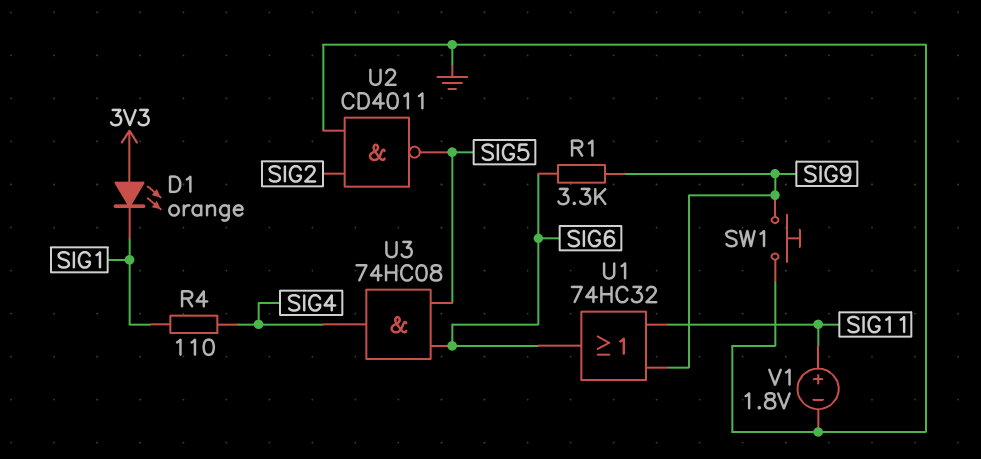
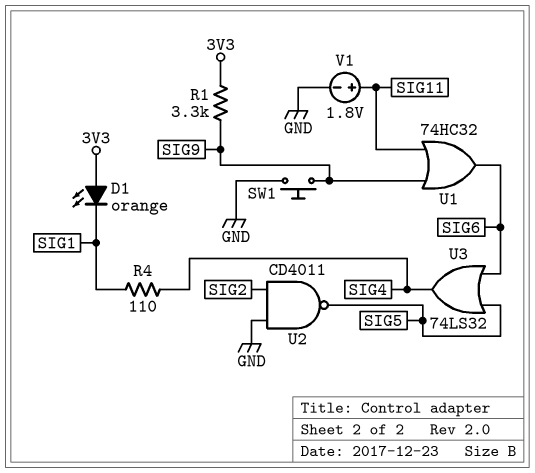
R1: 3.3k (SIG6, SIG9) -> 3.3k (3V3, SIG9)
U3: AND 74HC08 (in SIG5, in SIG6, out SIG4) -> OR 74LS32 (in SIG5, in SIG6, out SIG4)

